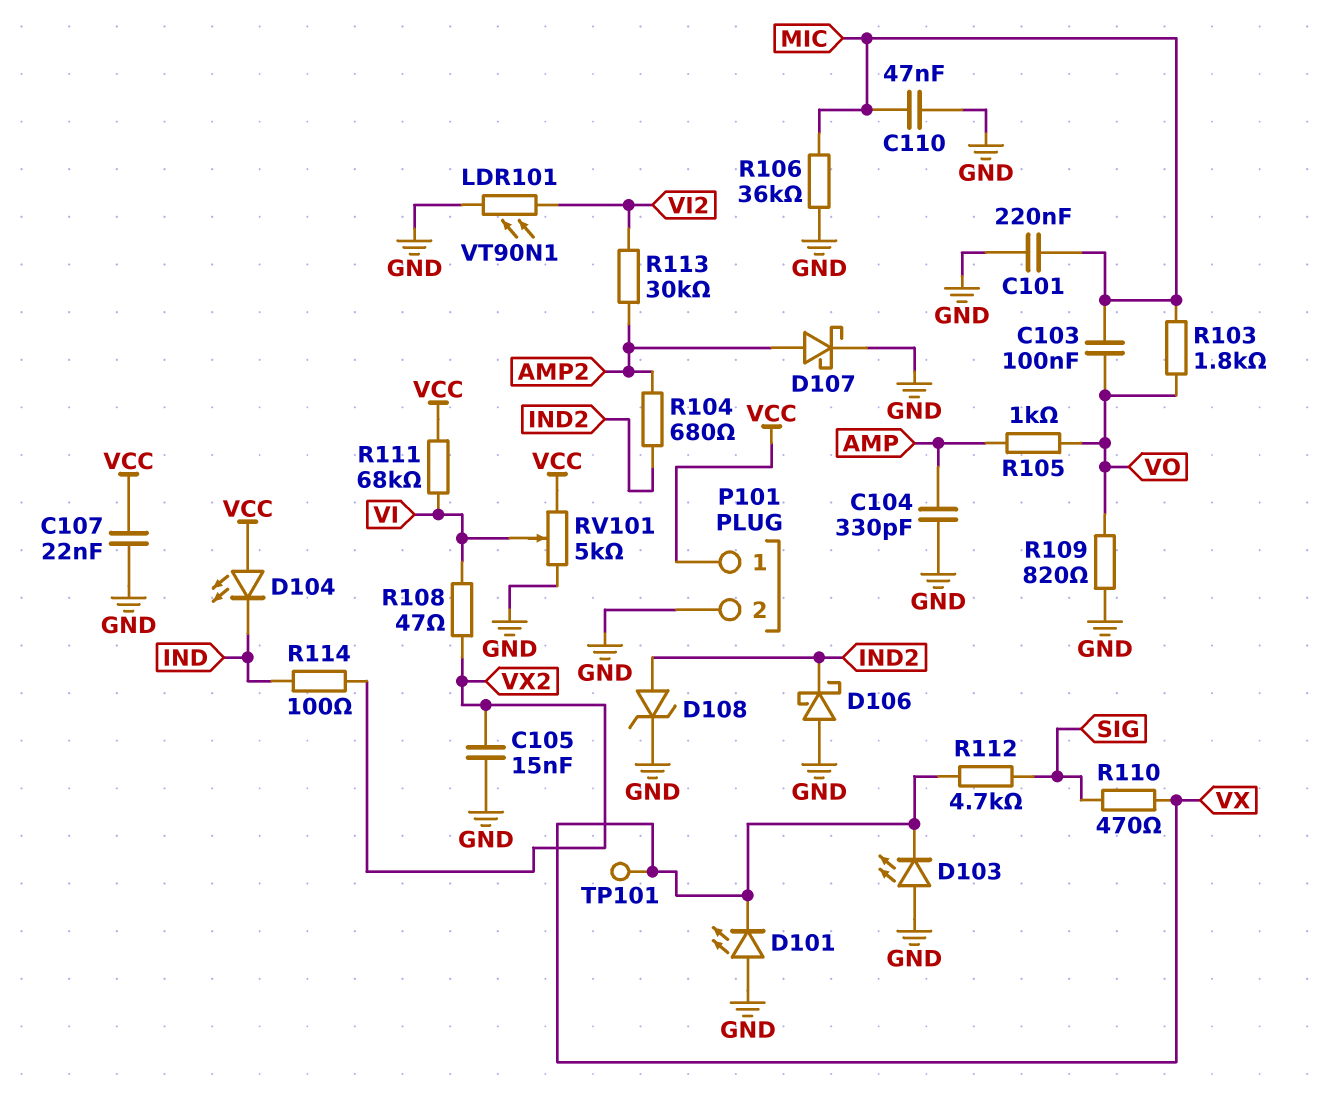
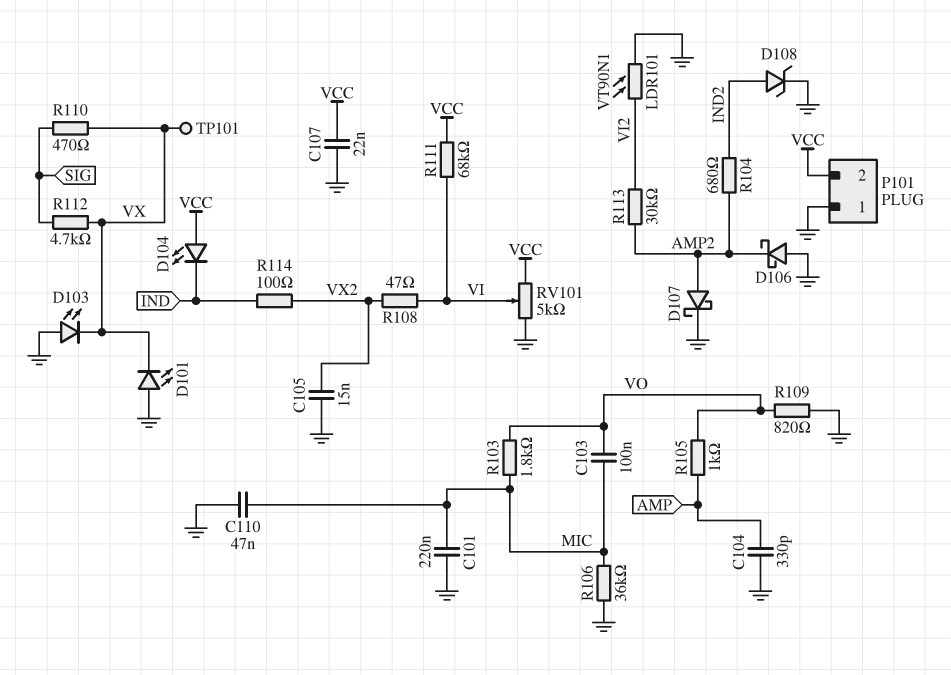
D106: schottky (A GND, K IND2) -> schottky (A GND, K AMP2)
P101 pin 1: VCC -> GND
P101 pin 2: GND -> VCC

